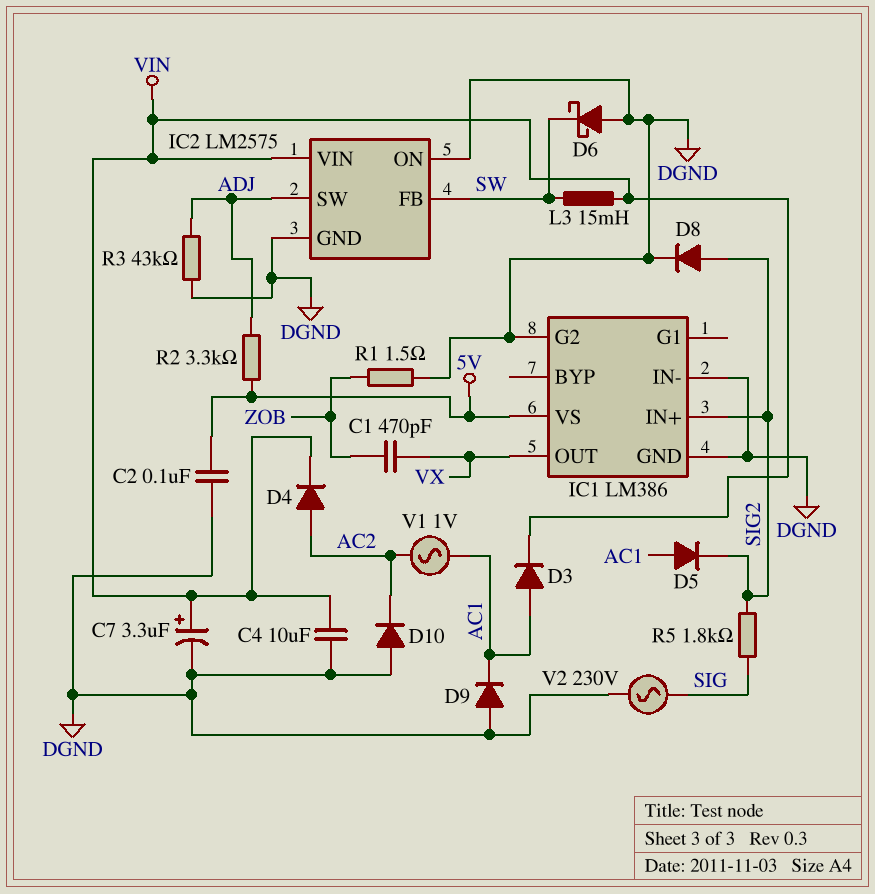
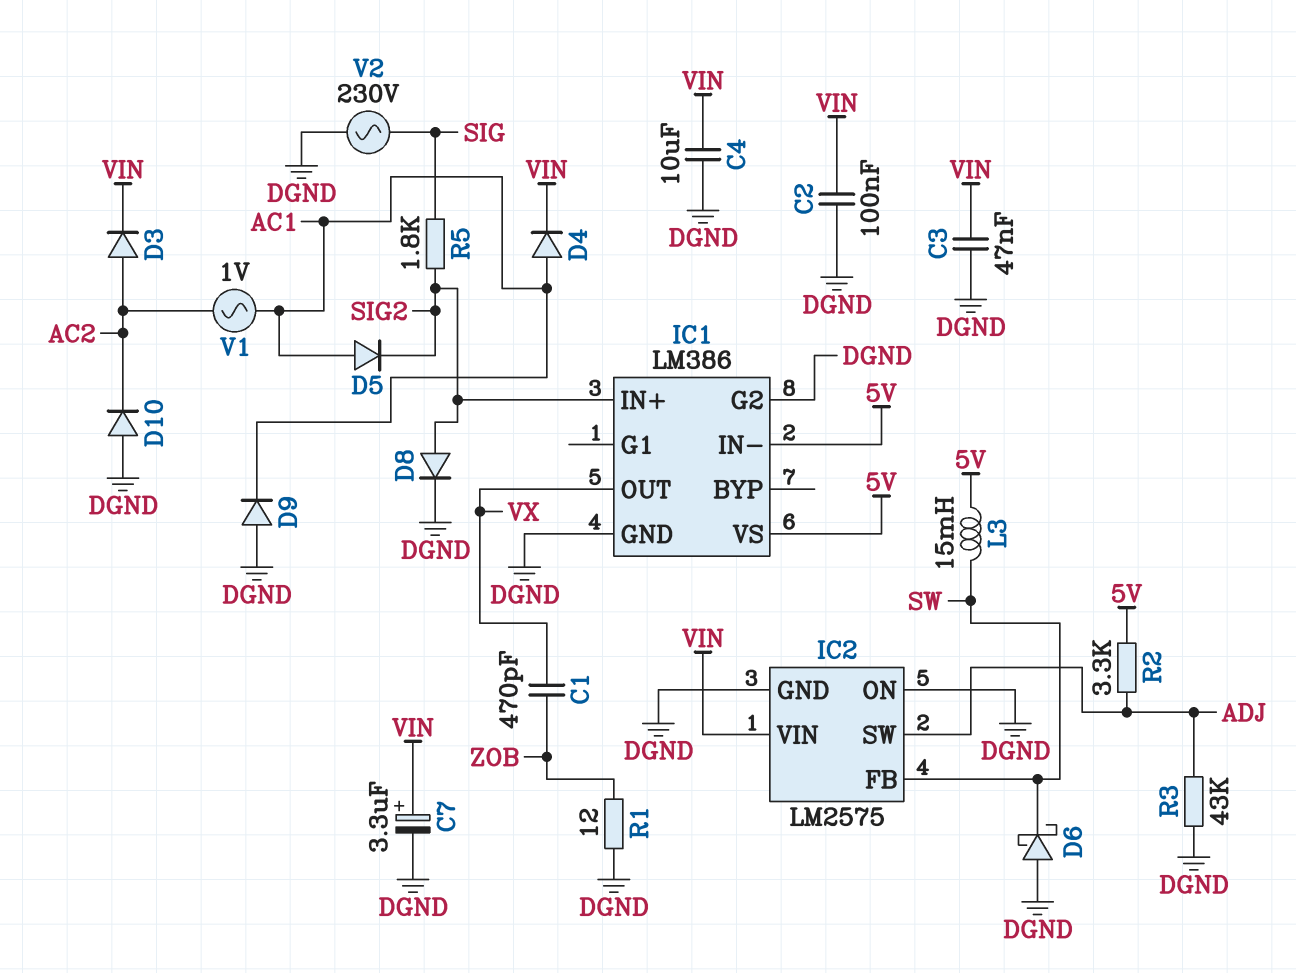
C2: 100nF (5V, DGND) -> 100nF (DGND, VIN)
C3: none -> 47nF (DGND, VIN)
D3: diode (A AC1, K VIN) -> diode (A AC2, K VIN)
D4: diode (A AC2, K VIN) -> diode (A AC1, K VIN)
IC1 pin IN-: DGND -> 5V
L3: 15mH (SW, VIN) -> 15mH (5V, SW)
R1: 1.5 (DGND, ZOB) -> 12 (DGND, ZOB)

